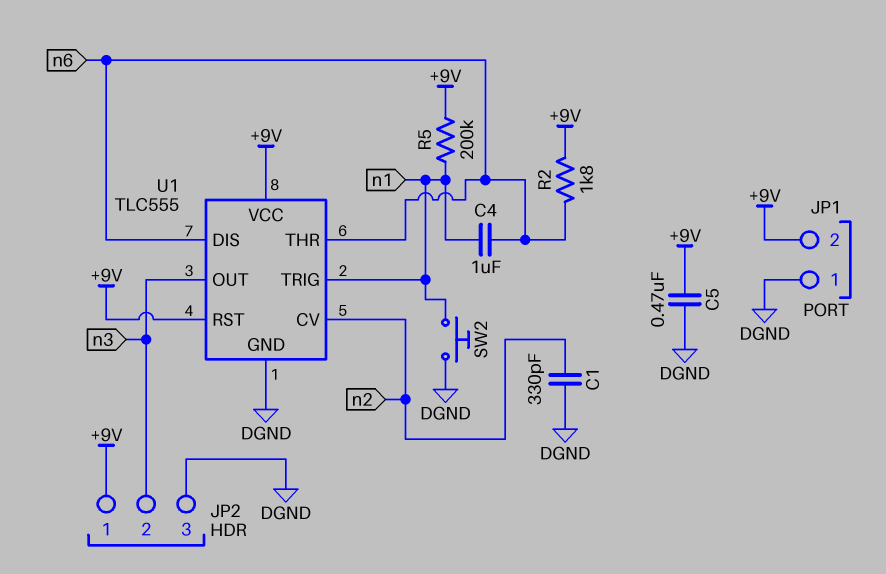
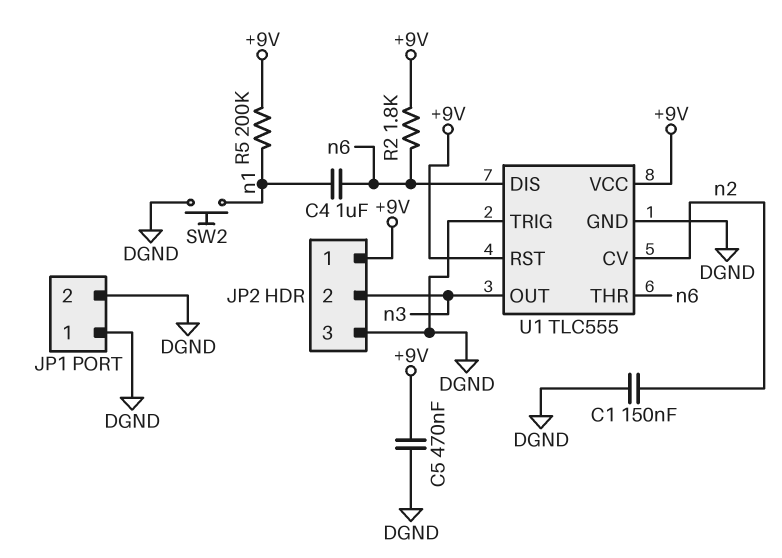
C1: 330pF (DGND, n2) -> 150nF (DGND, n2)
JP1 pin 2: +9V -> DGND
U1 pin TRIG: n1 -> DGND

